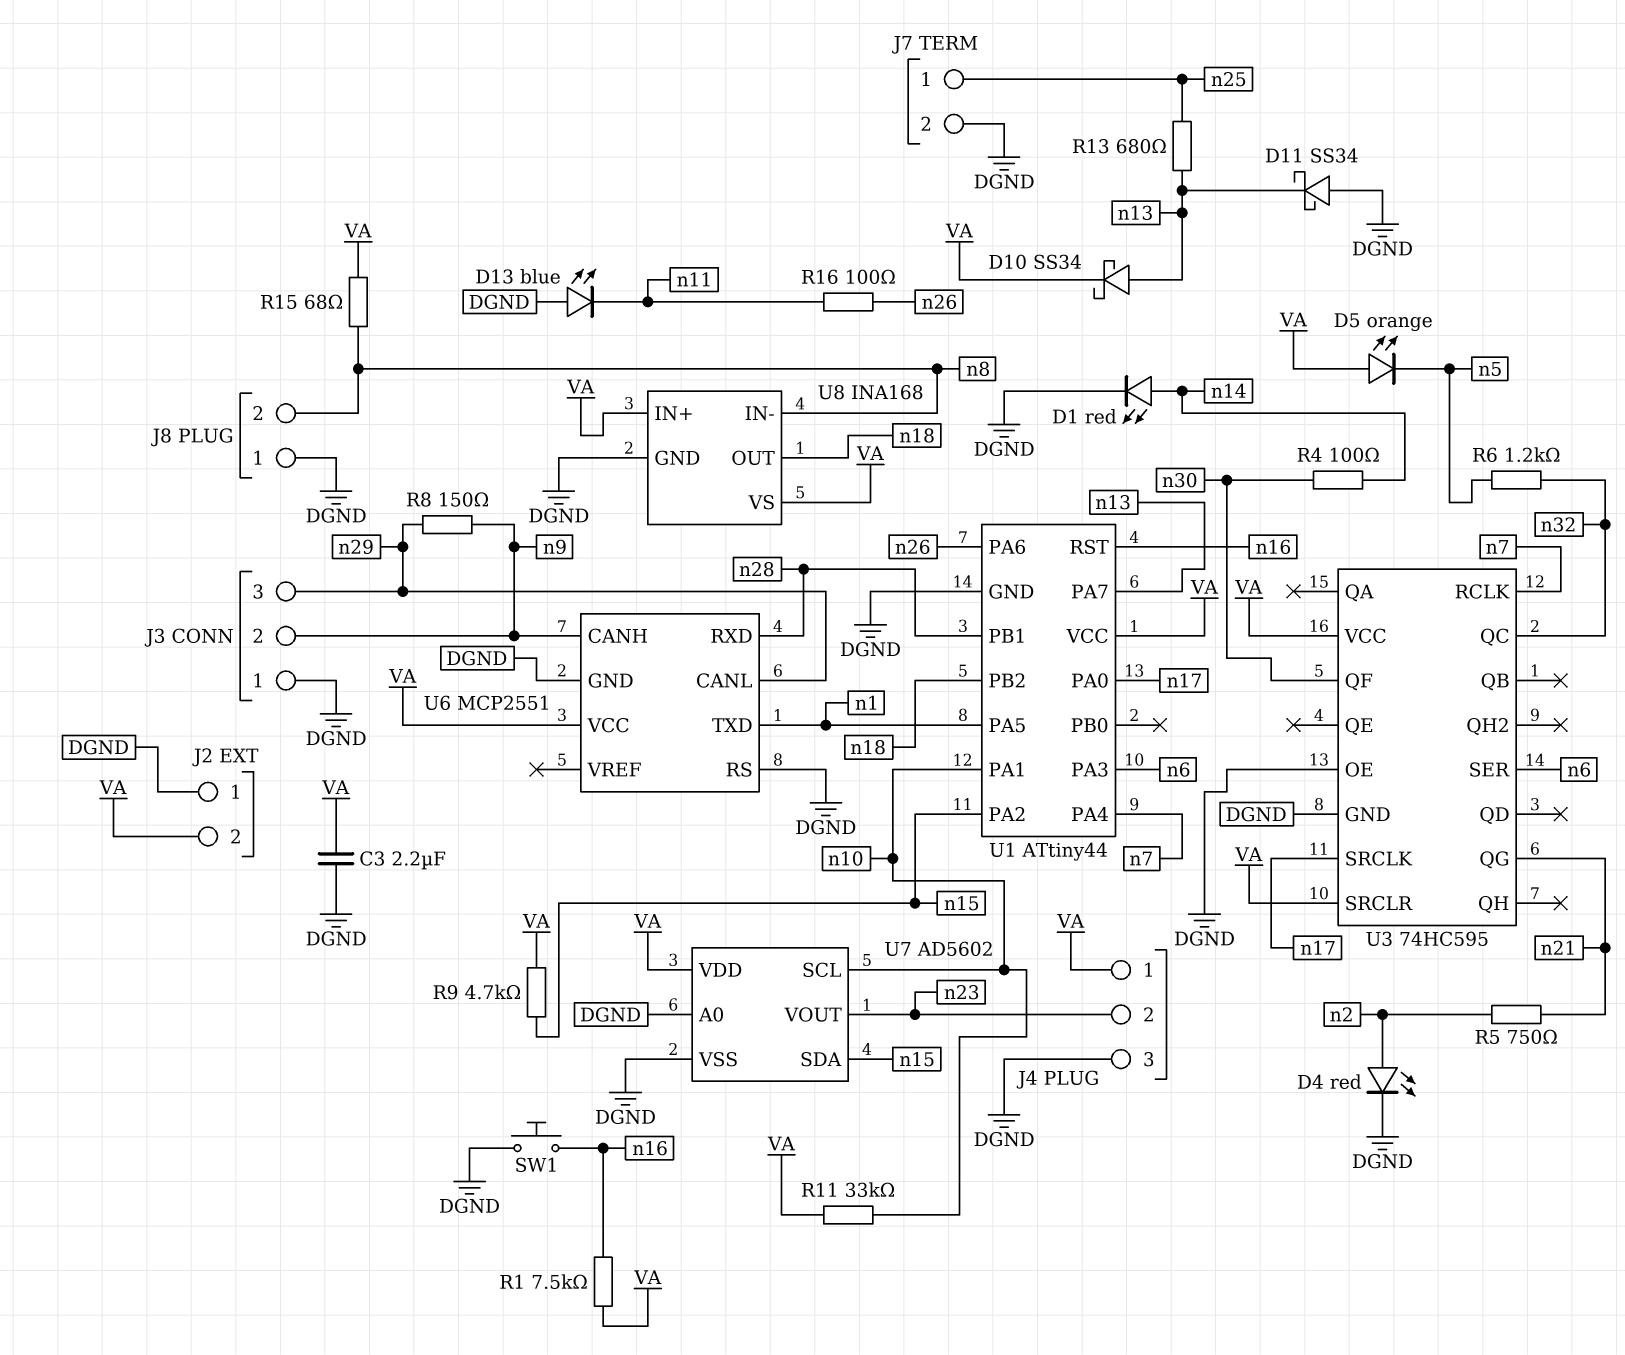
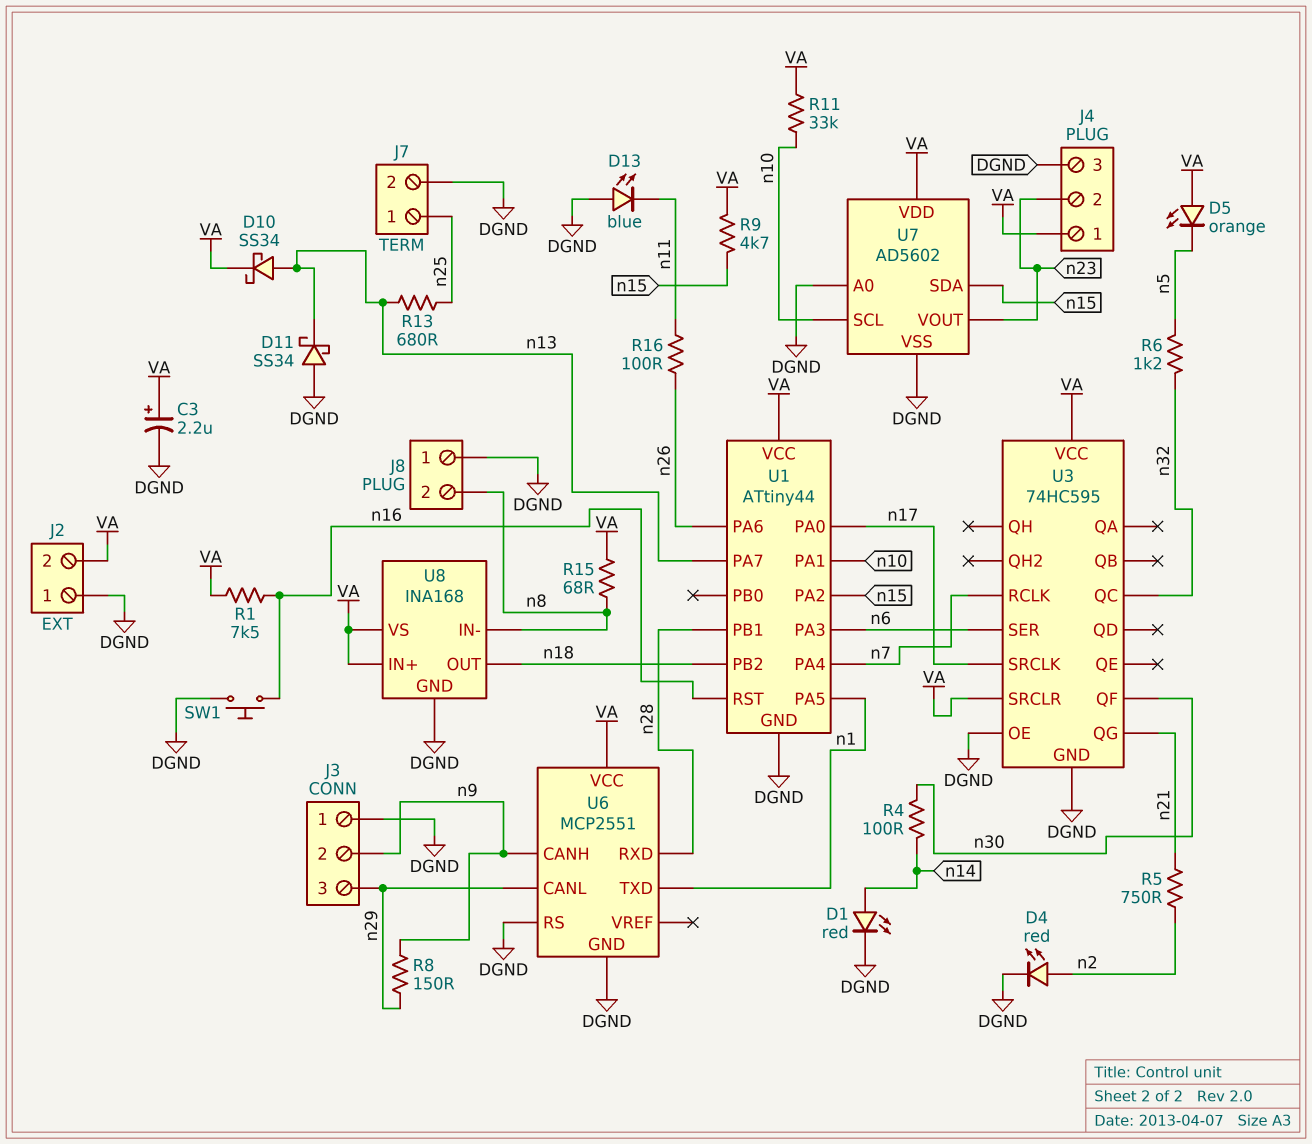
C3: 2.2uF (DGND, VA) -> 2.2uF (plus VA, minus DGND)

